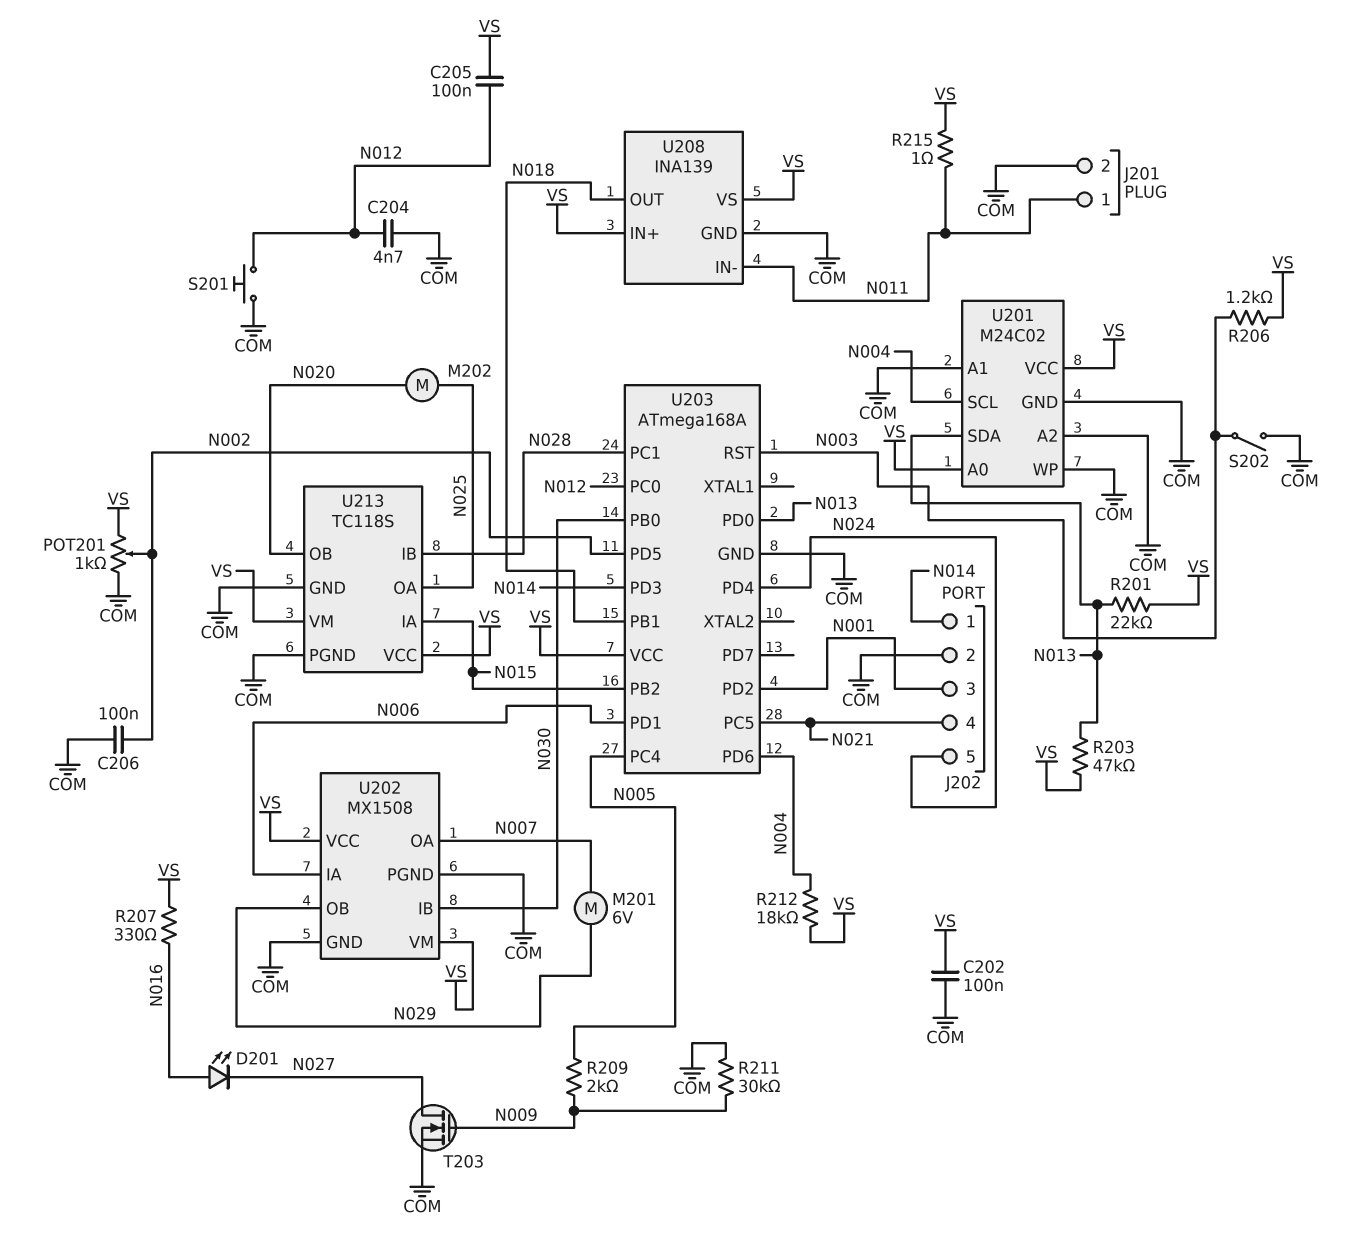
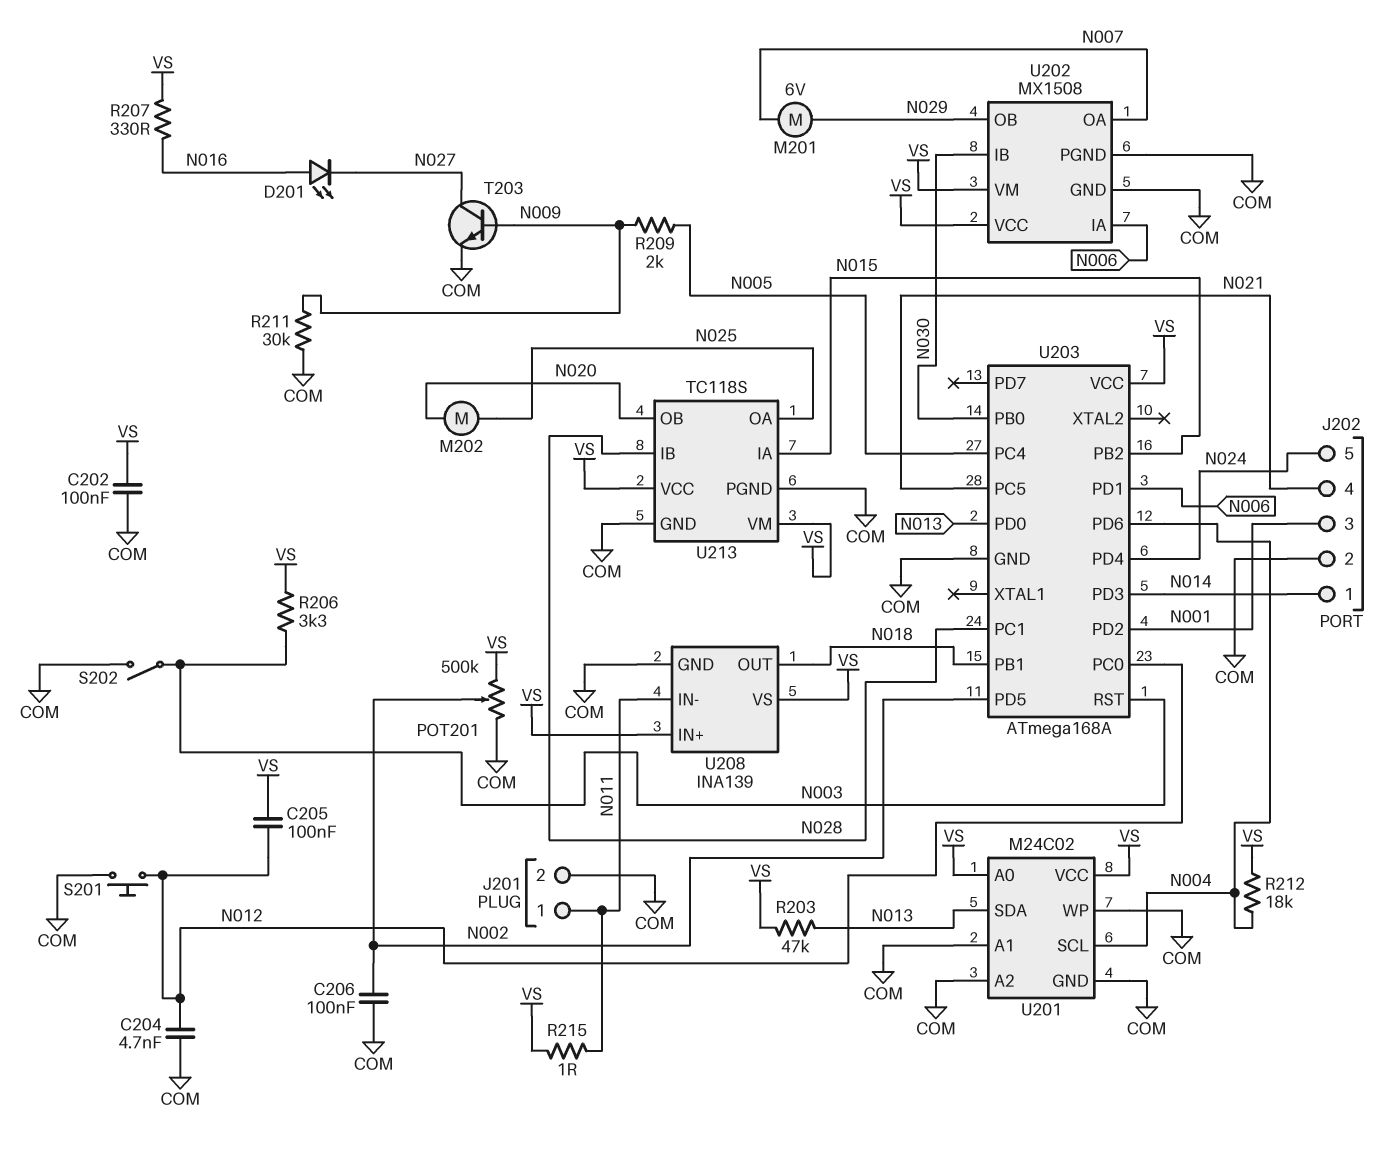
POT201: 1k (COM, VS, wiper N002) -> 500k (COM, VS, wiper N002)
R201: 22k (N013, VS) -> none
R206: 1.2k (N003, VS) -> 3.3k (N003, VS)
T203: NMOS (G N009, D N027, S COM) -> NPN (B N009, C N027, E COM)

